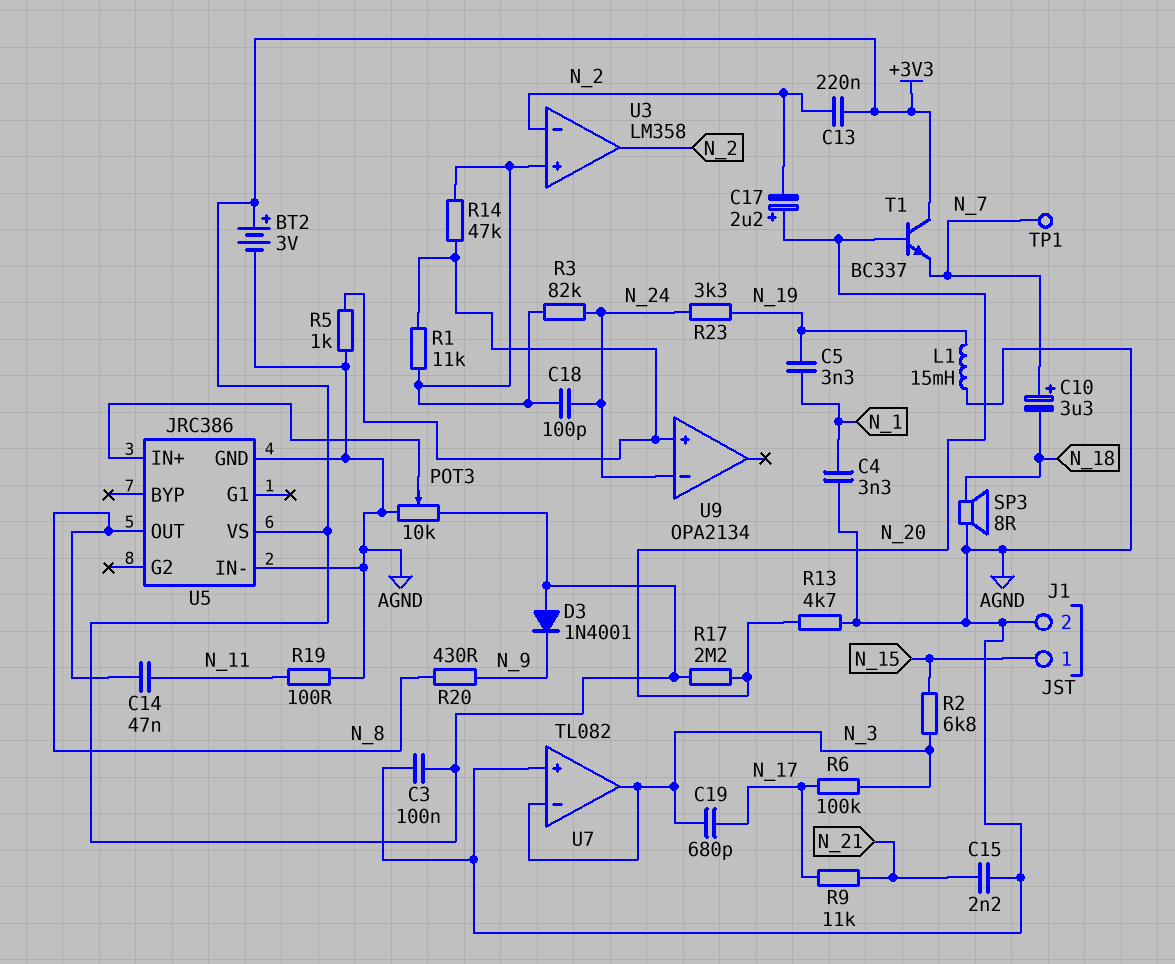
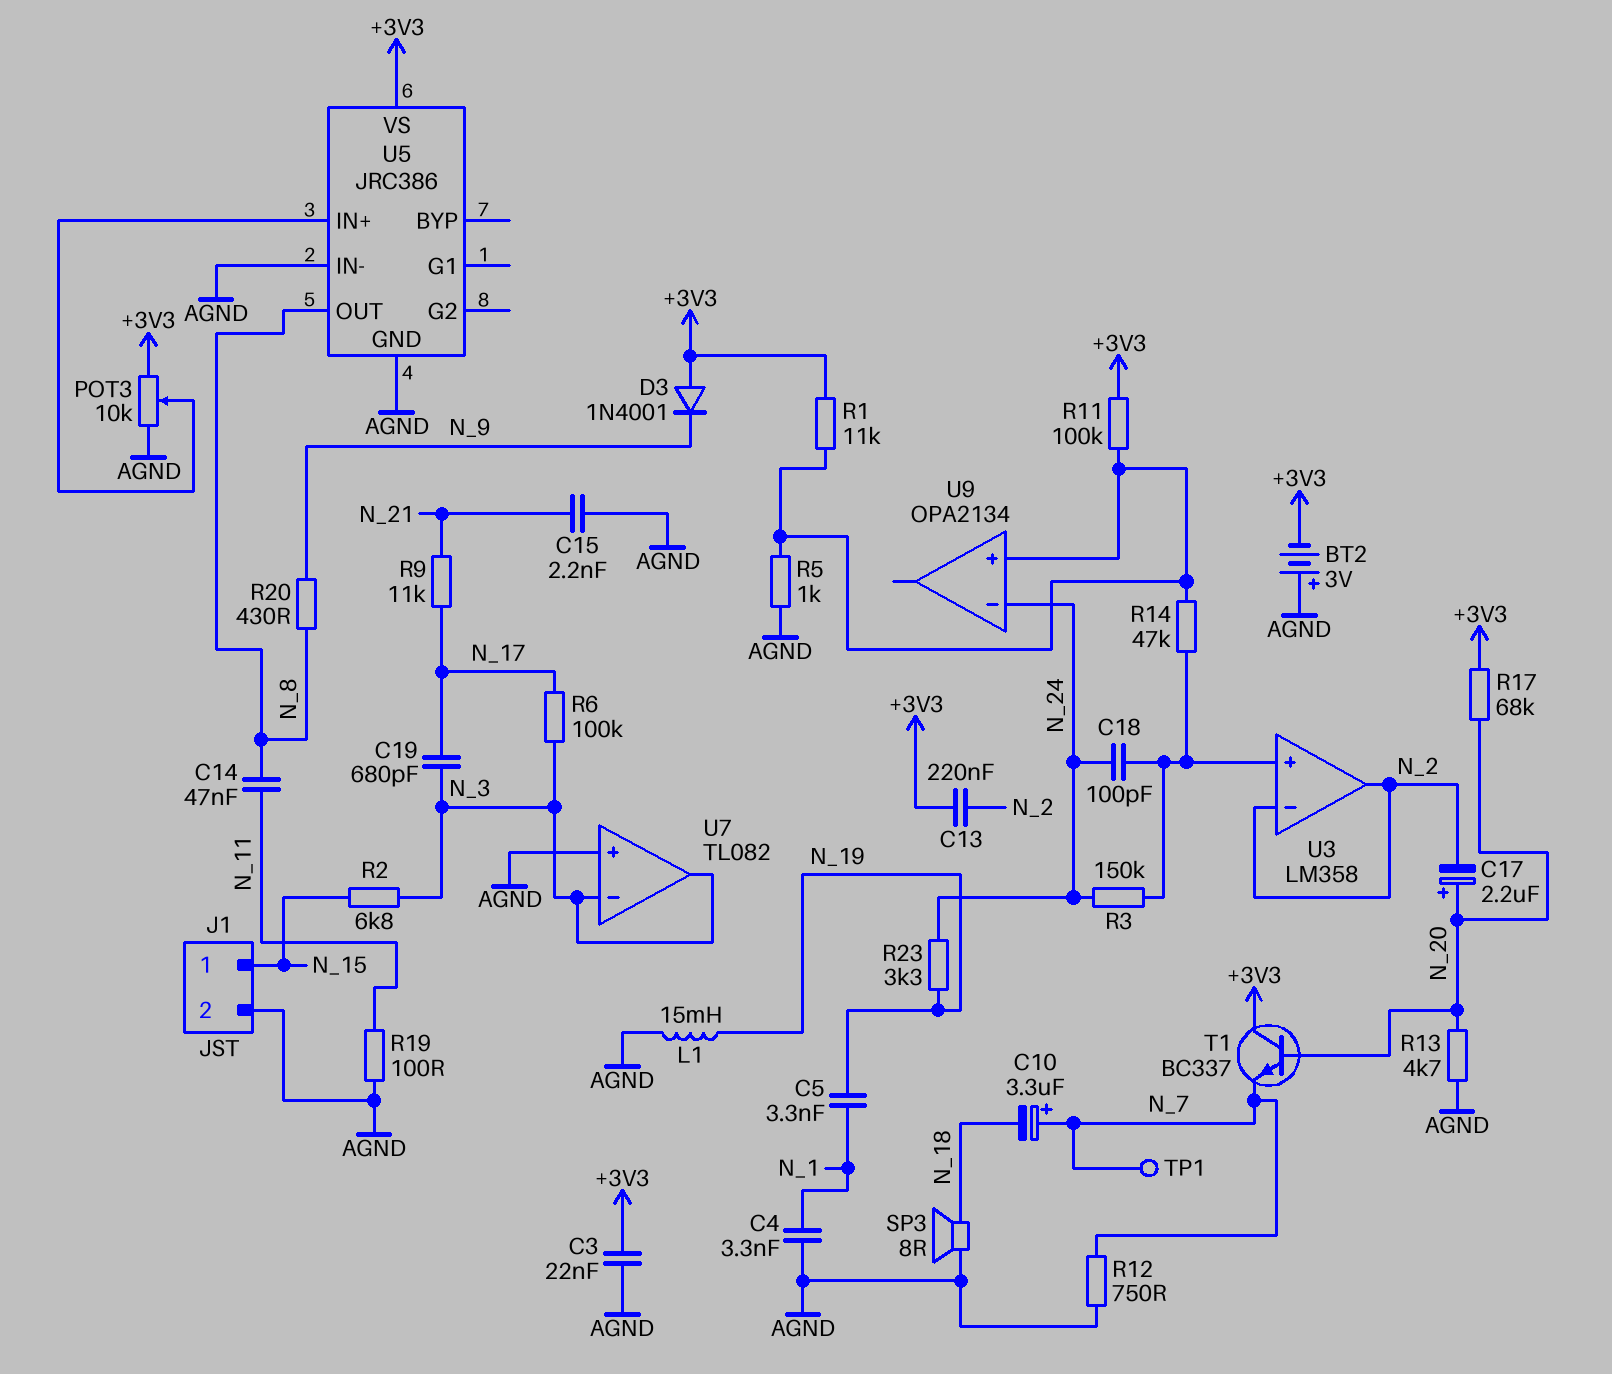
BT2: 3V (plus +3V3, minus AGND) -> 3V (plus AGND, minus +3V3)
C3: 100nF (+3V3, AGND) -> 22nF (+3V3, AGND)
R1: 11k (U3/in+, U9/in+) -> 11k (+3V3, U9/in+)
R3: 82k (N_24, U3/in+) -> 150k (N_24, U3/in+)
R11: none -> 100k (+3V3, U9/in+)
R12: none -> 750 (AGND, N_7)
R17: 2.2M (+3V3, N_20) -> 68k (+3V3, N_20)

